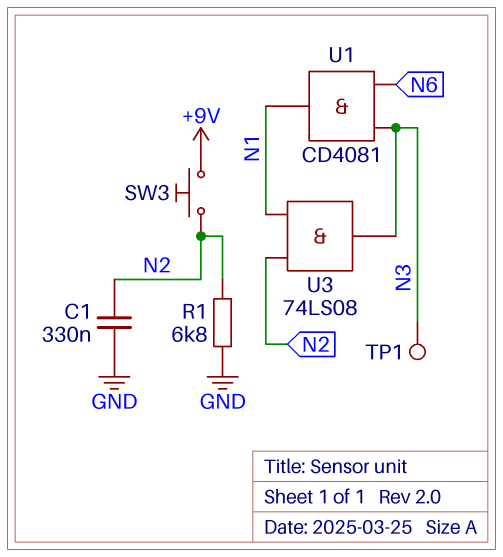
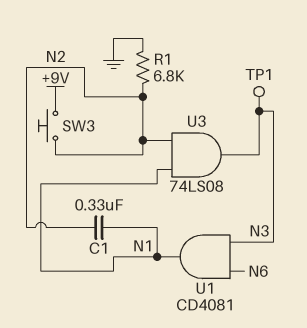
C1: 330nF (GND, N2) -> 330nF (N1, N2)

